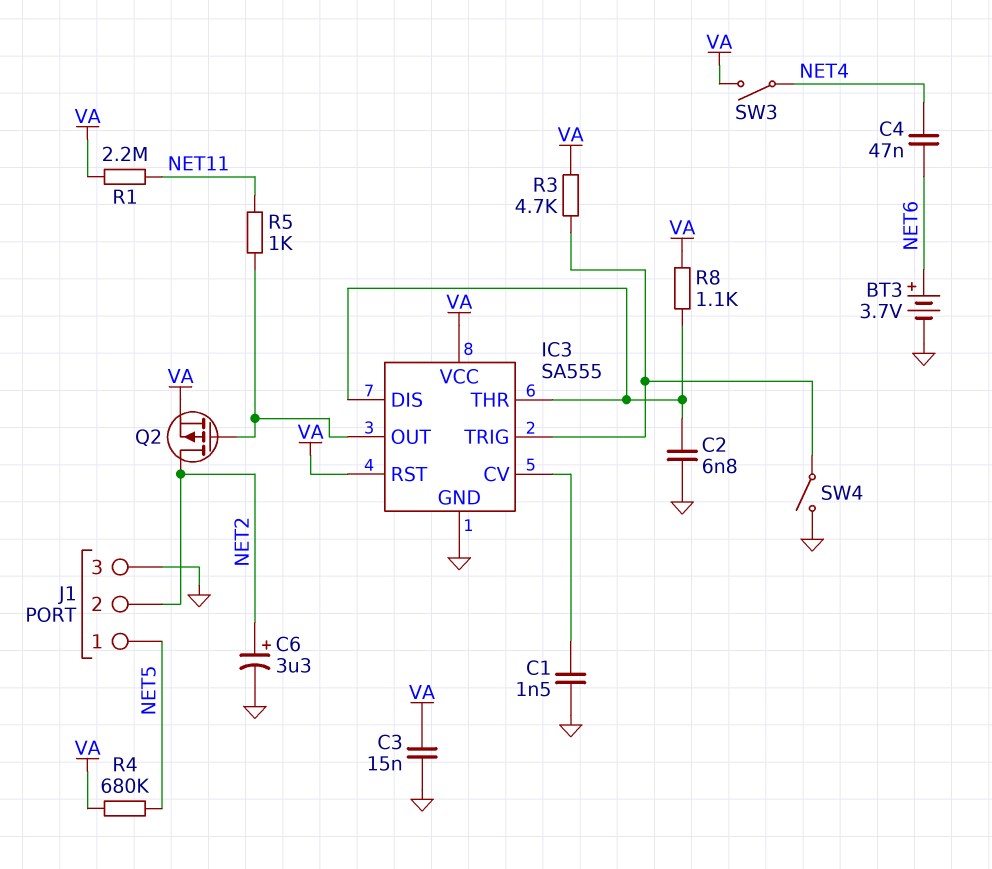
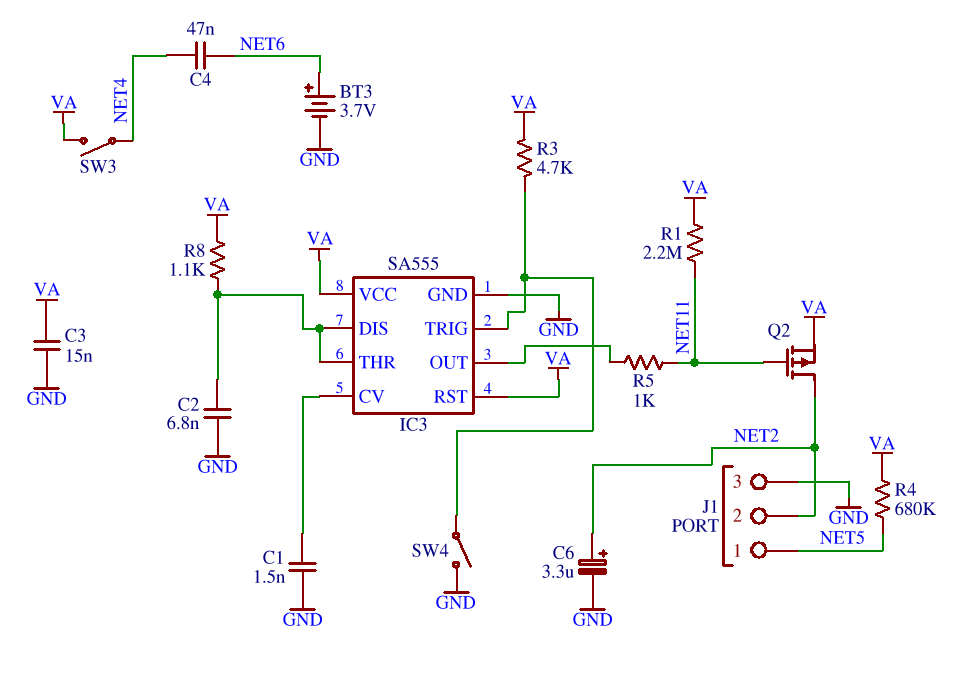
Q2: PMOS (G IC3/OUT, D NET2, S VA) -> PMOS (G NET11, D NET2, S VA)

